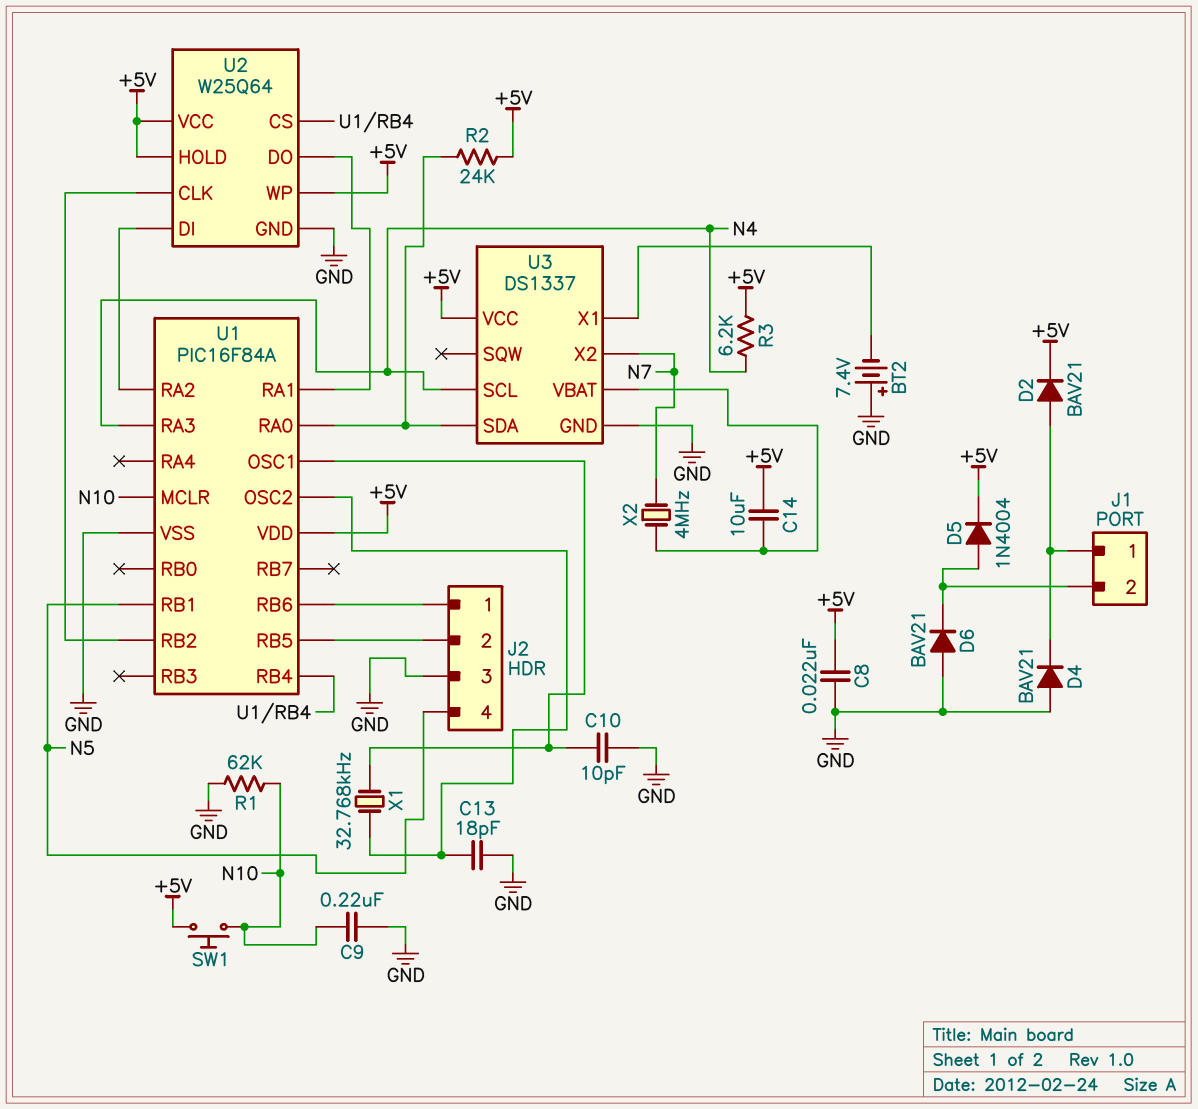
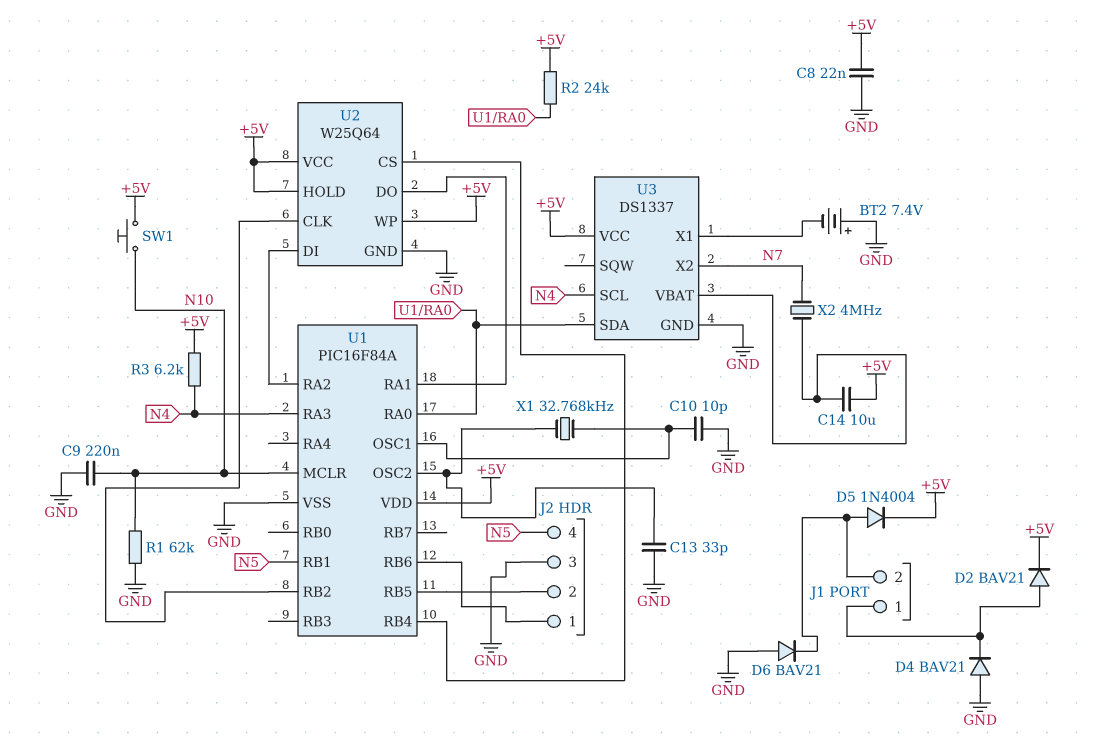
C13: 18pF (GND, U1/OSC2) -> 33pF (GND, U1/OSC2)

